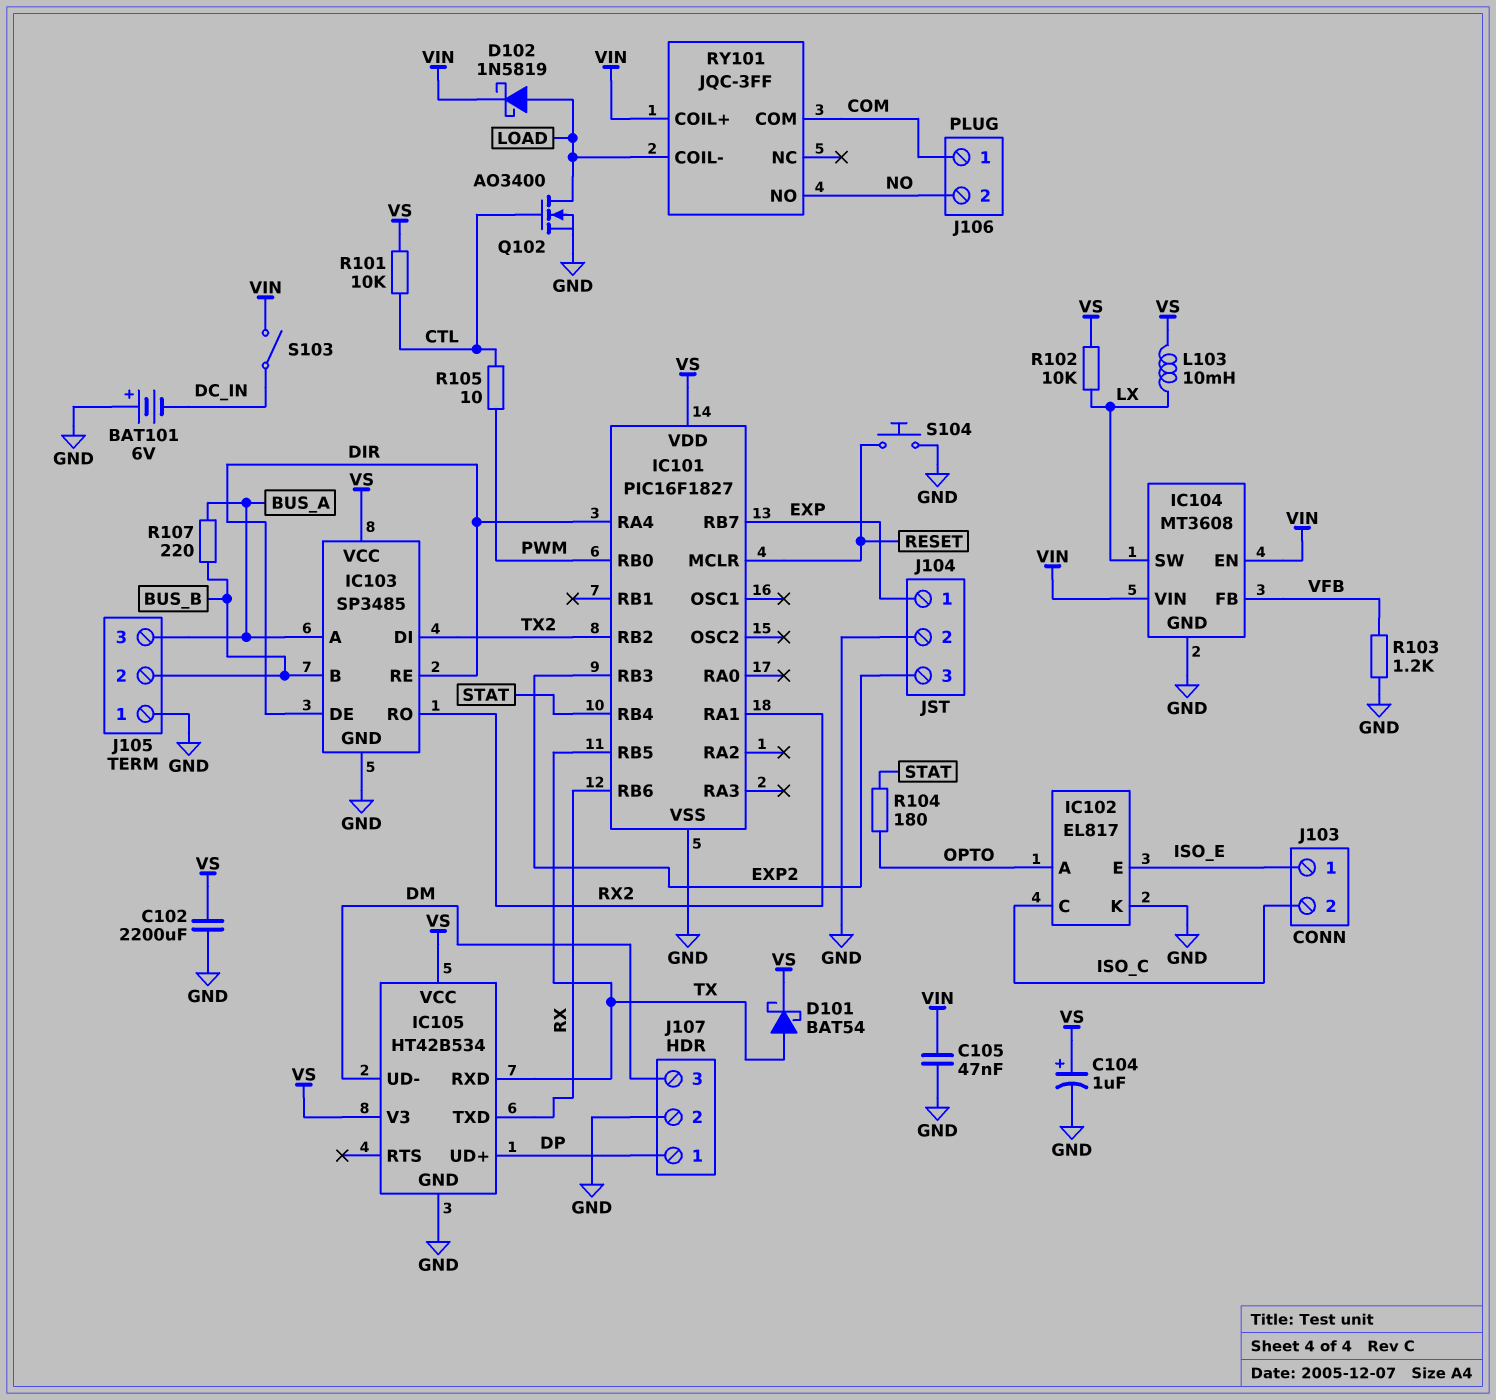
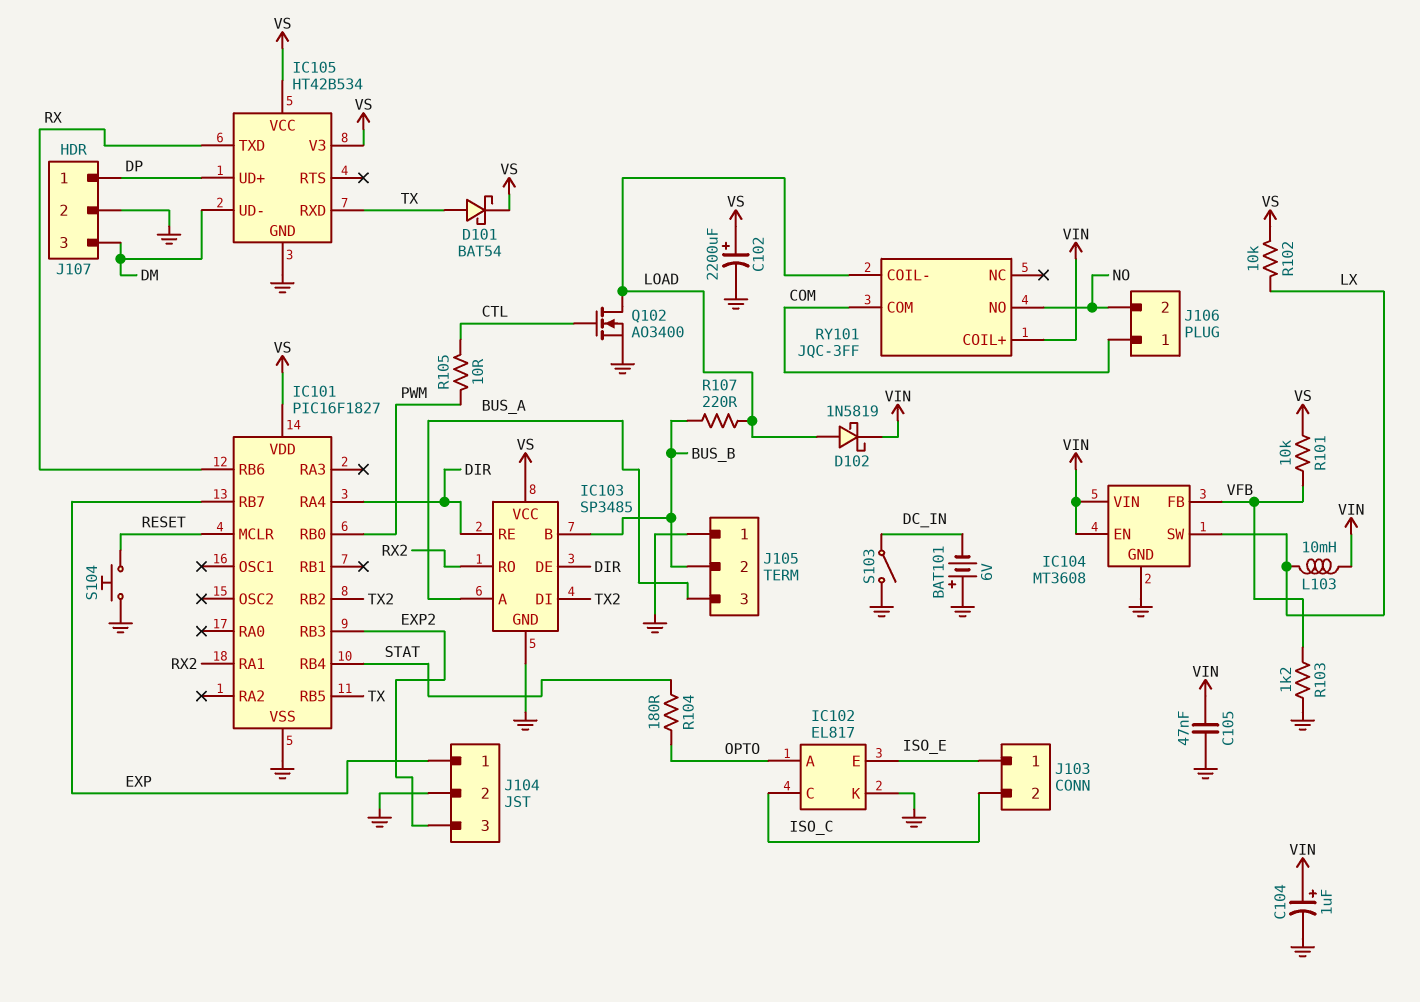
C102: 2200uF (GND, VS) -> 2200uF (plus VS, minus GND)
C104: 1uF (plus VS, minus GND) -> 1uF (plus VIN, minus GND)
L103: 10mH (LX, VS) -> 10mH (LX, VIN)
R101: 10k (CTL, VS) -> 10k (VFB, VS)
R107: 220 (BUS_A, BUS_B) -> 220 (BUS_B, LOAD)
S103: switch (DC_IN, VIN) -> switch (DC_IN, GND)

